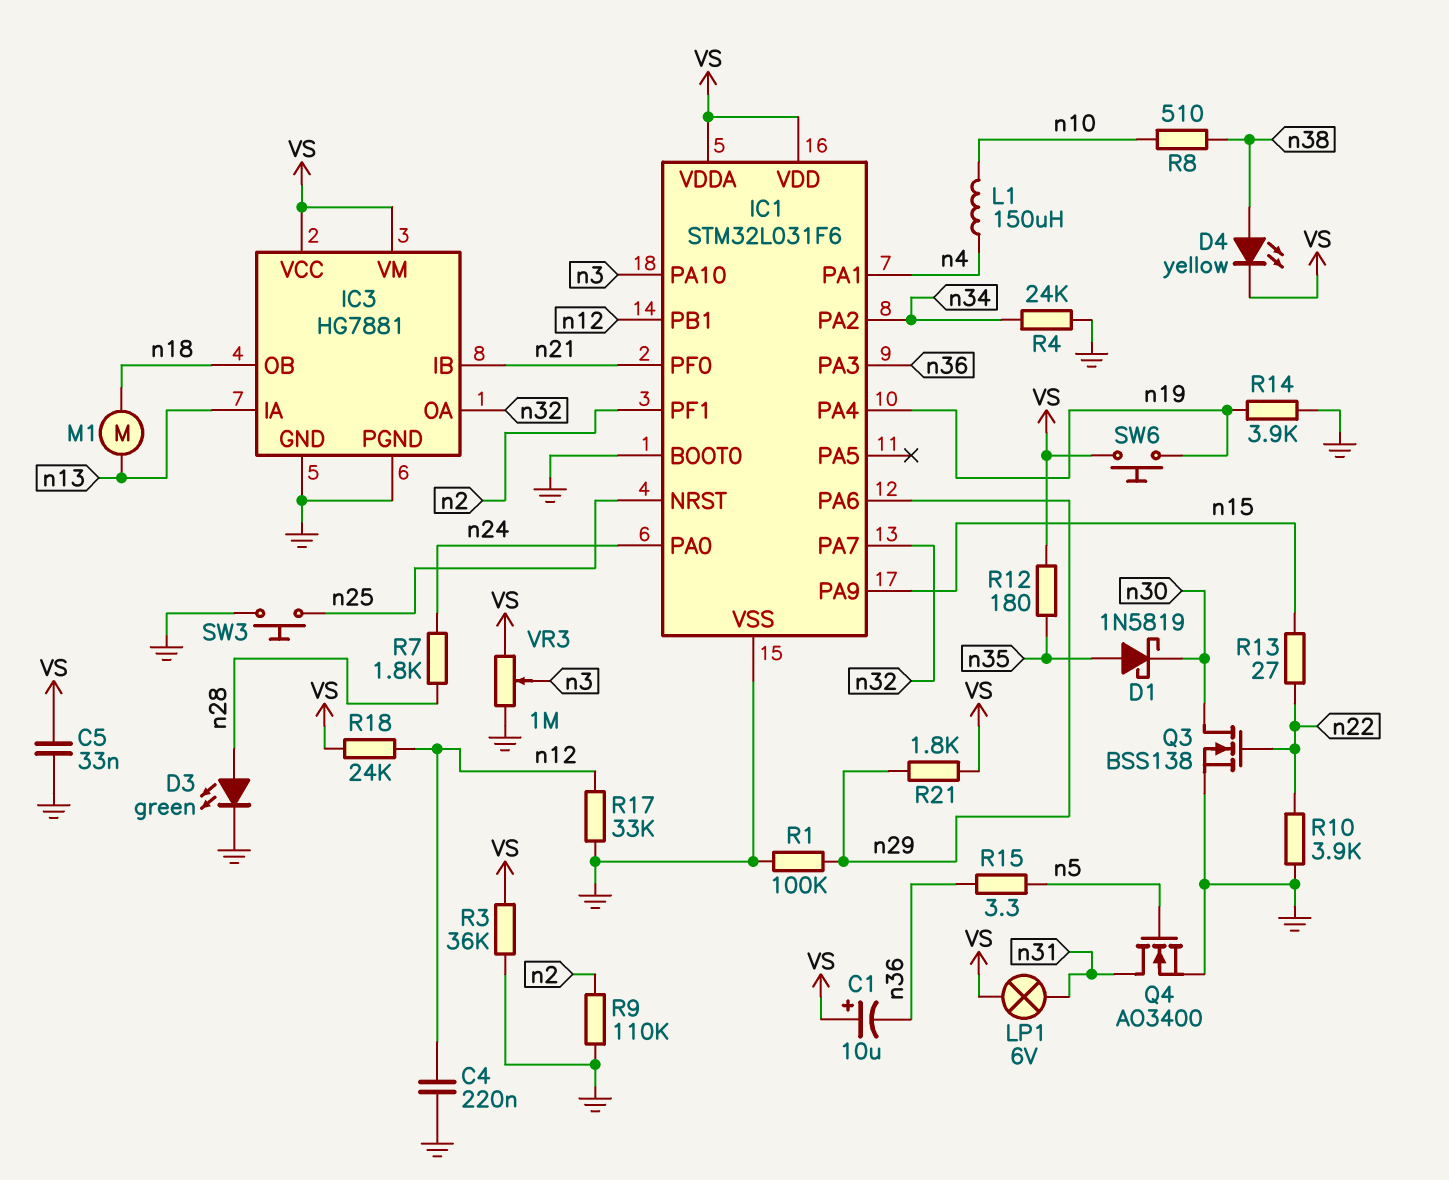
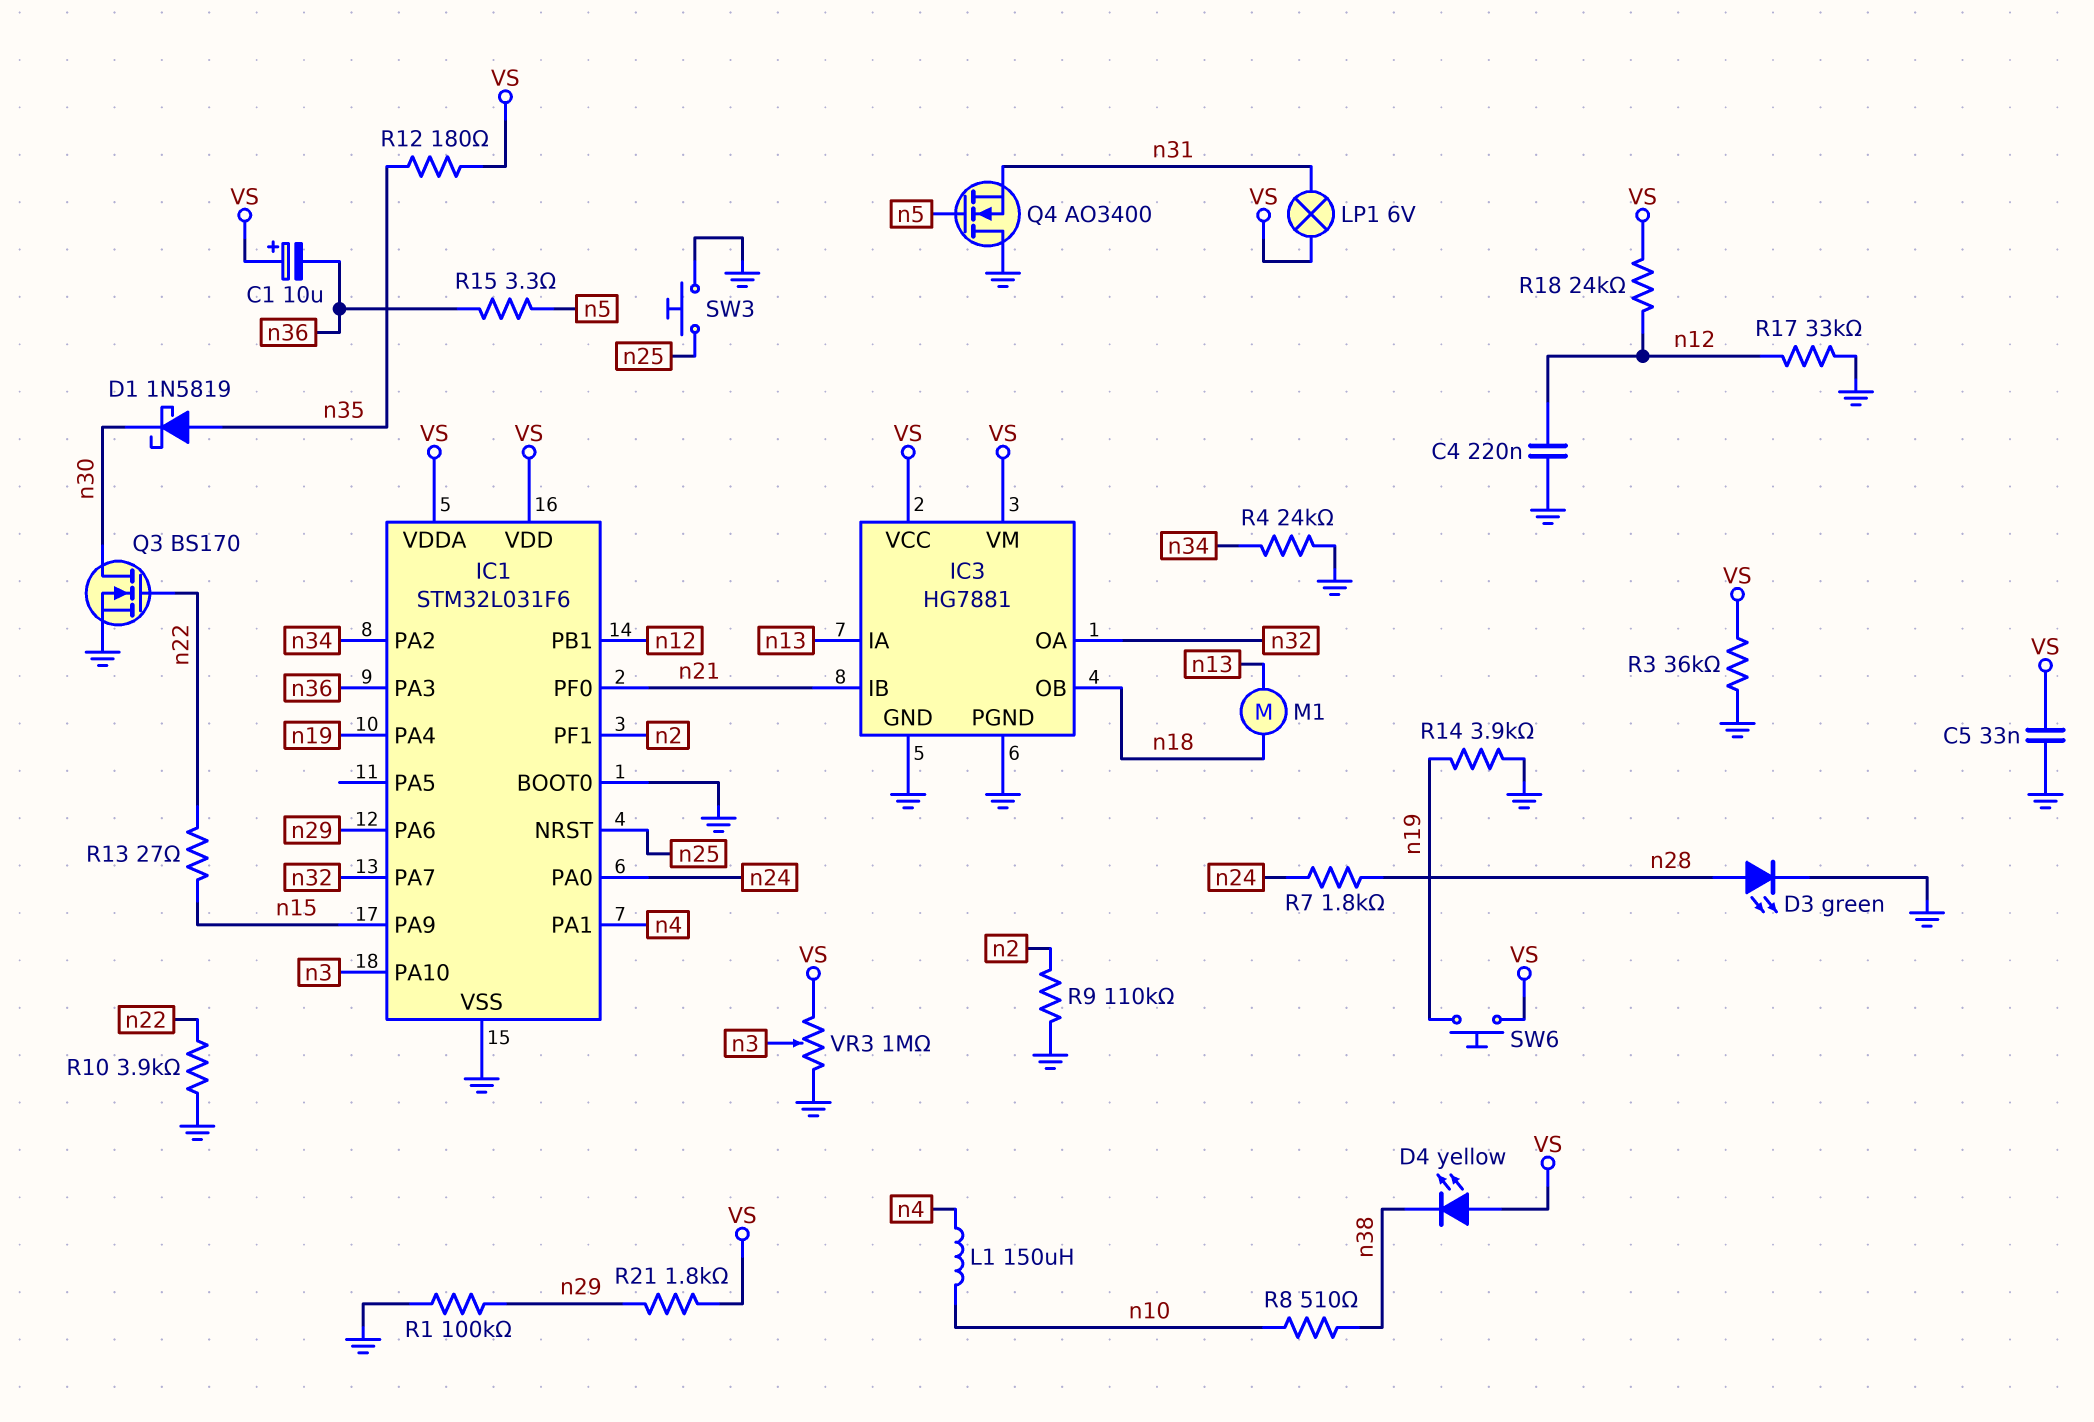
D4: LED yellow (A n38, K VS) -> LED yellow (A VS, K n38)
Q3: NMOS BSS138 (G n22, D n30, S GND) -> NMOS BS170 (G n22, D n30, S GND)
Q4: NMOS AO3400 (G n5, D n31, S GND) -> NMOS AO3400 (G n5, D GND, S n31)

